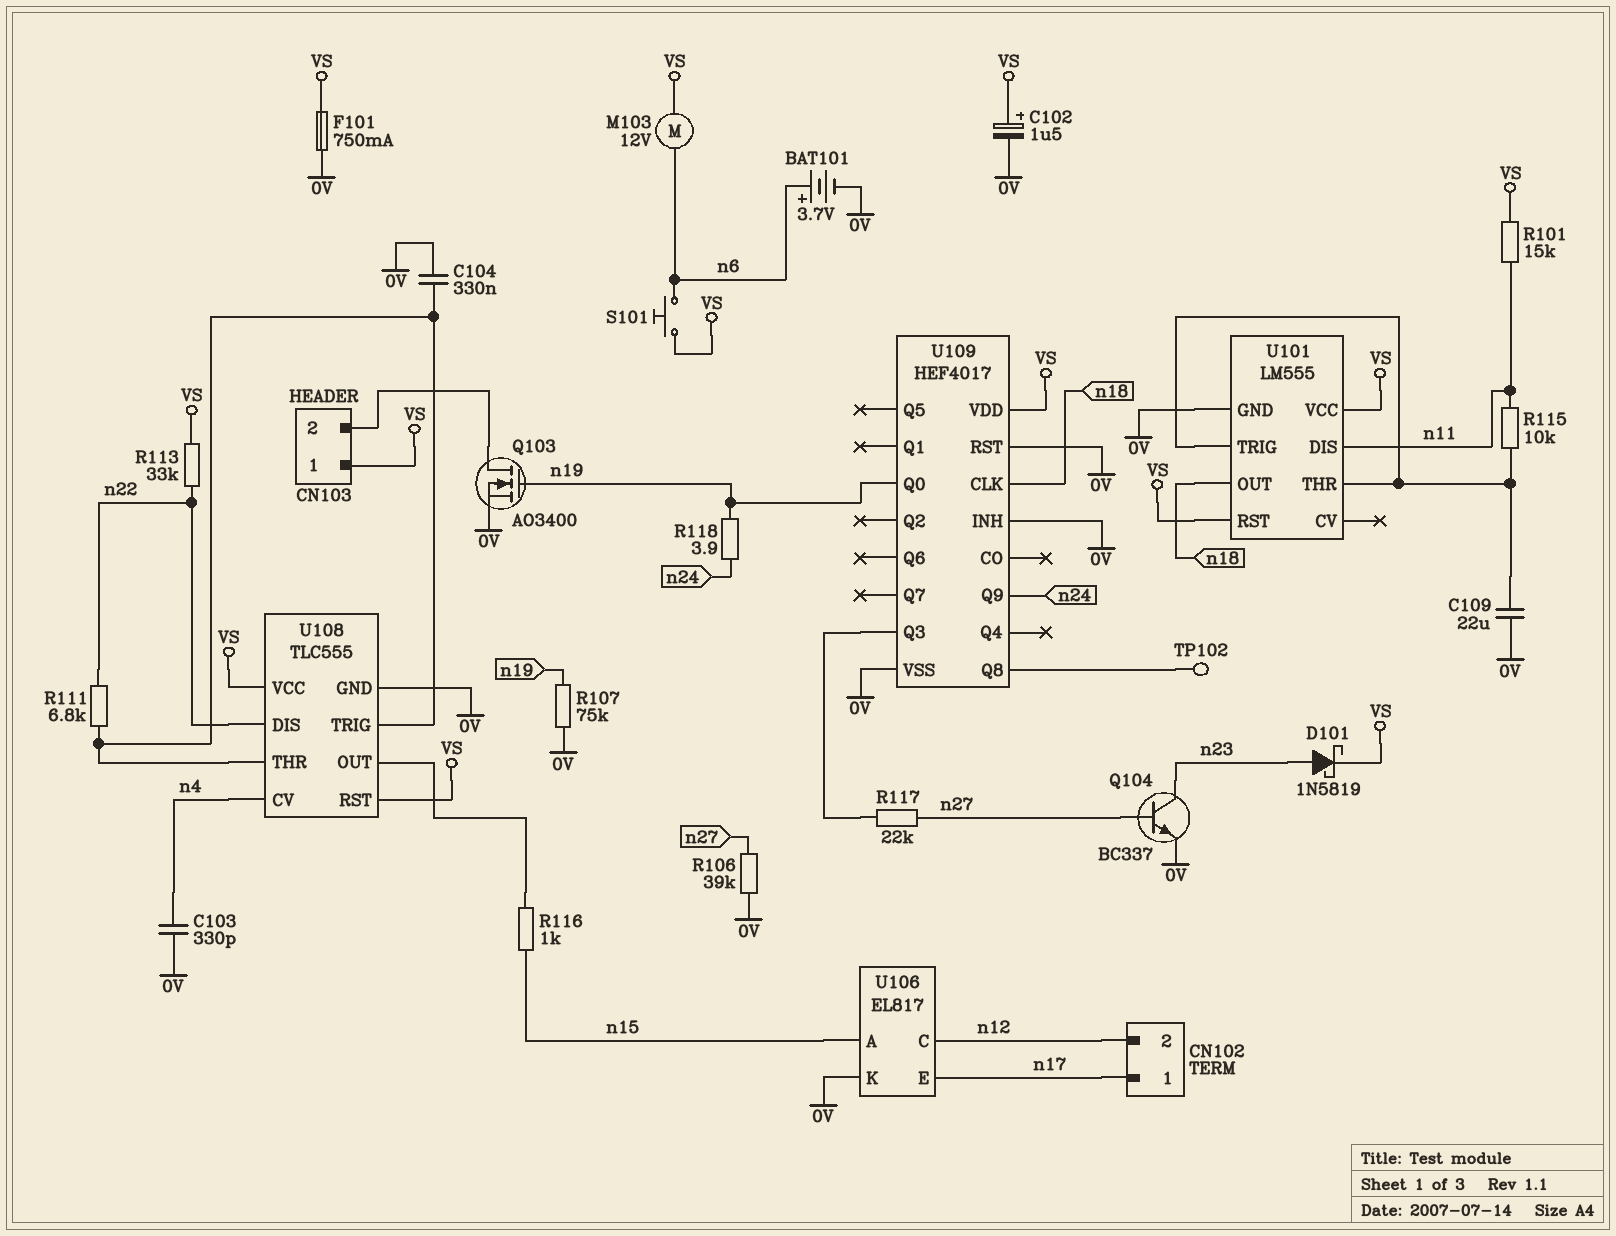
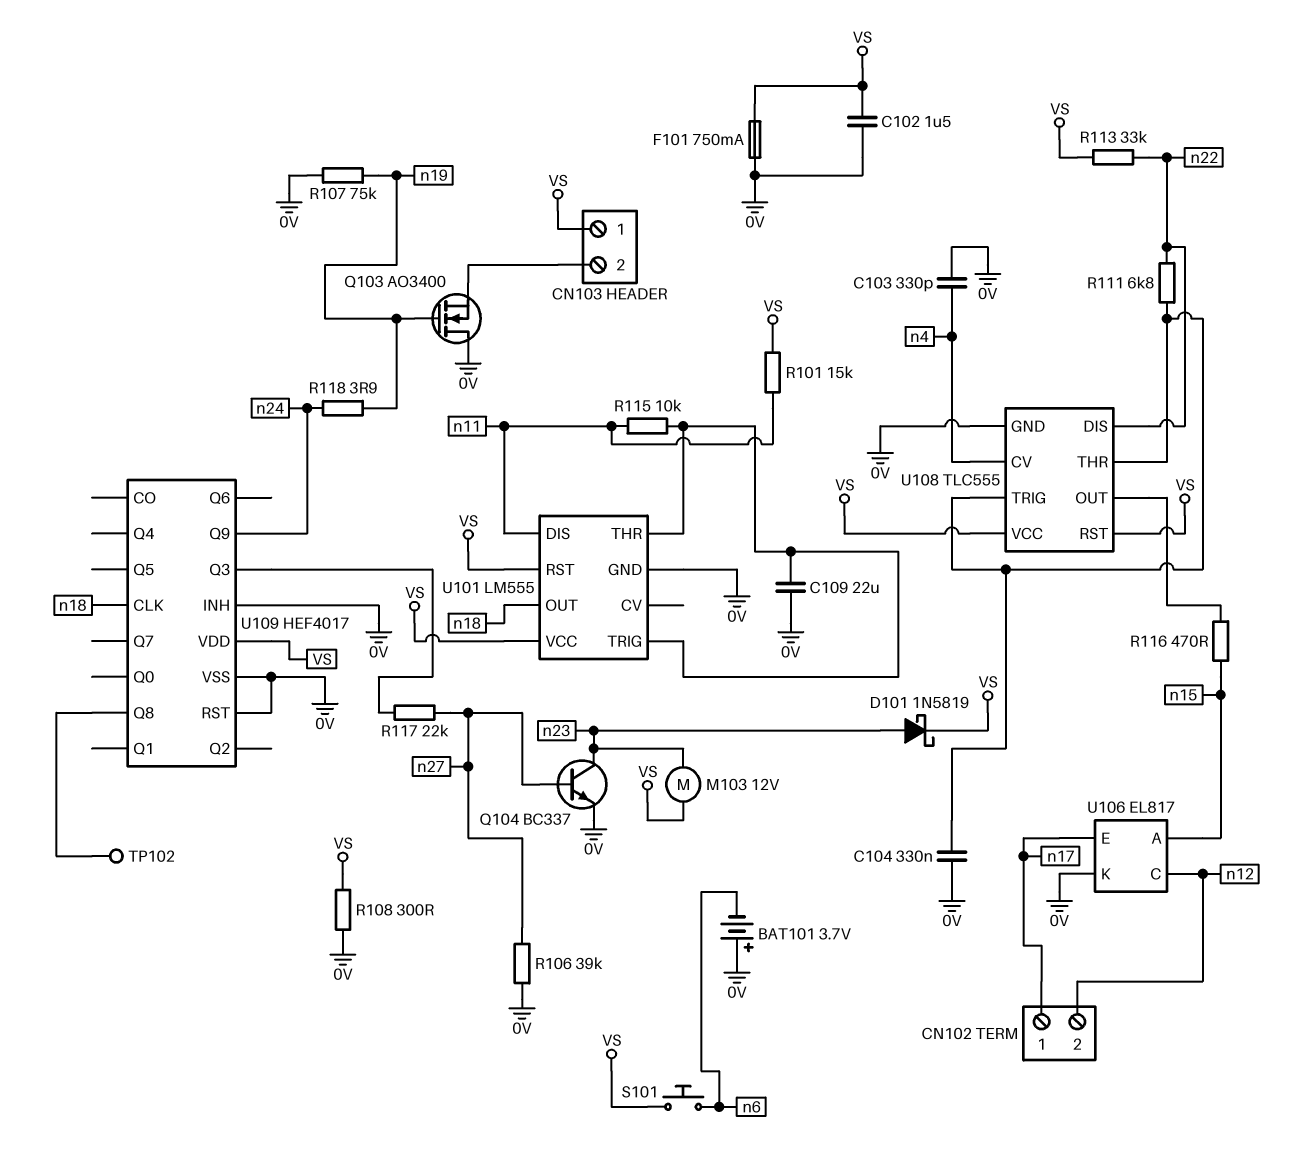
BAT101: 3.7V (plus n6, minus 0V) -> 3.7V (plus 0V, minus n6)
C102: 1.5uF (plus VS, minus 0V) -> 1.5uF (0V, VS)
M103: motor 12V (VS, n6) -> motor 12V (VS, n23)
Q103: NMOS AO3400 (G n19, D CN103/2, S 0V) -> NMOS AO3400 (G n19, D 0V, S CN103/2)
R108: none -> 300 (0V, VS)
R116: 1k (U108/OUT, n15) -> 470 (U108/OUT, n15)
U109 pin Q0: n19 -> none

